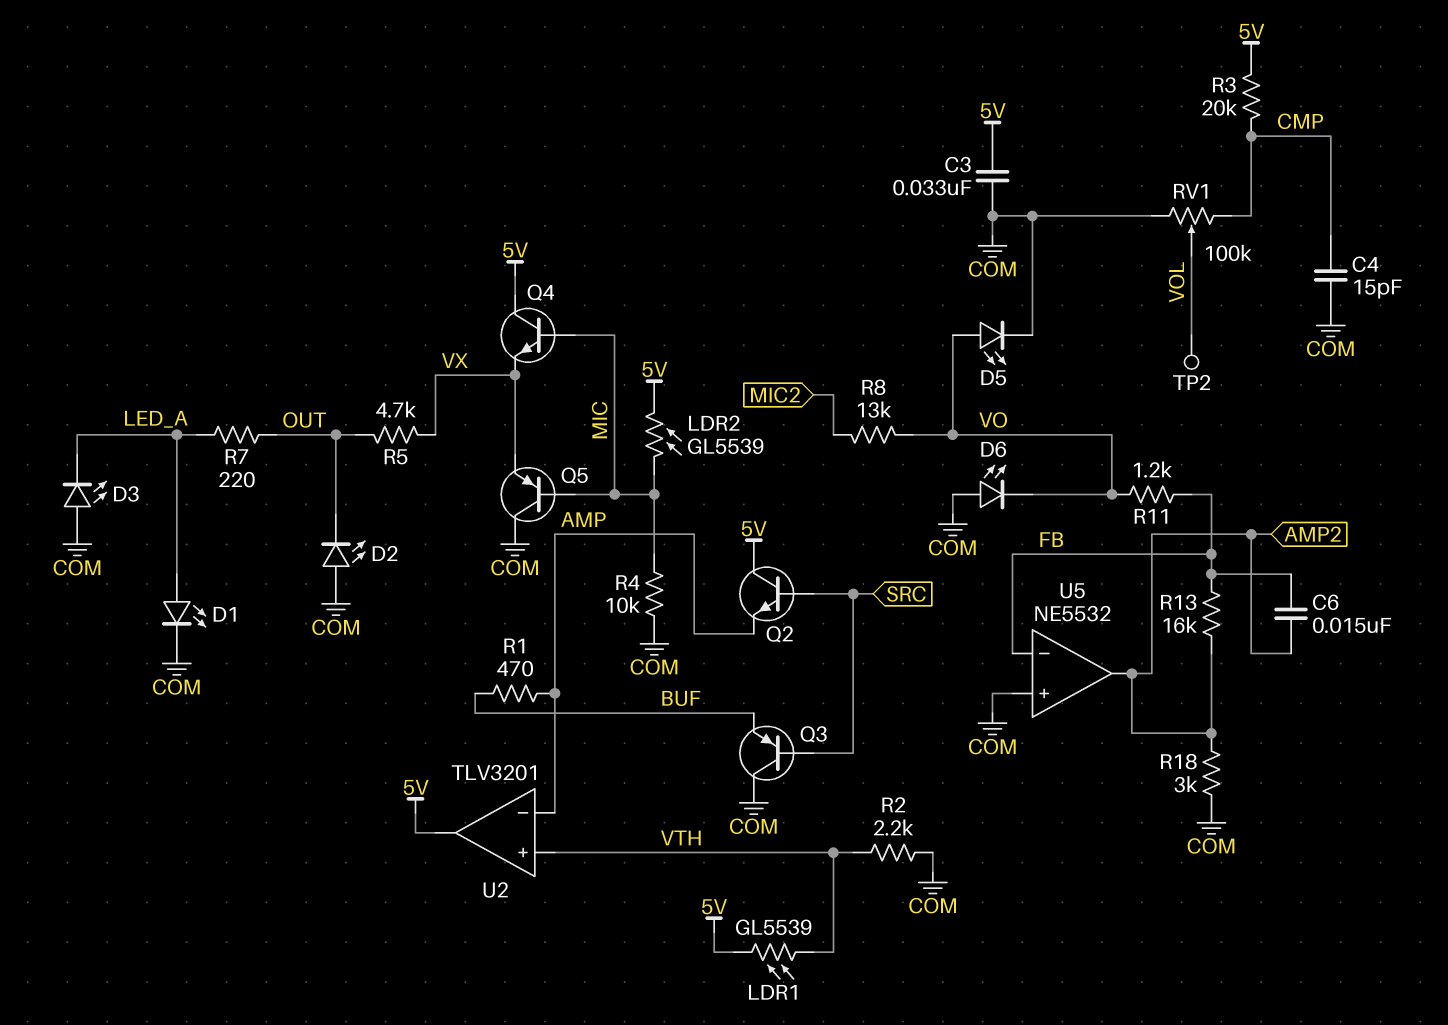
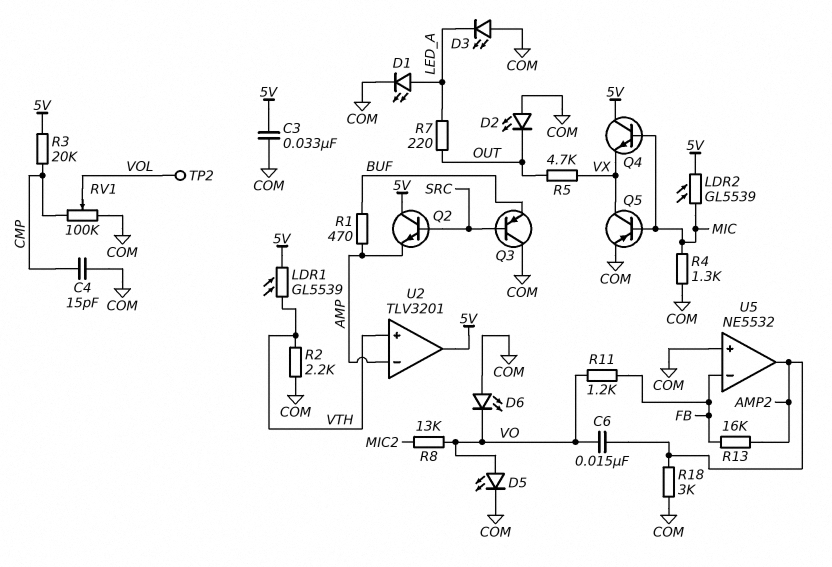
C6: 15nF (AMP2, FB) -> 15nF (AMP2, VO)
Q5: PNP (B MIC, C COM, E VX) -> PNP (B MIC, C VX, E COM)
R4: 10k (COM, MIC) -> 1.3k (COM, MIC)

